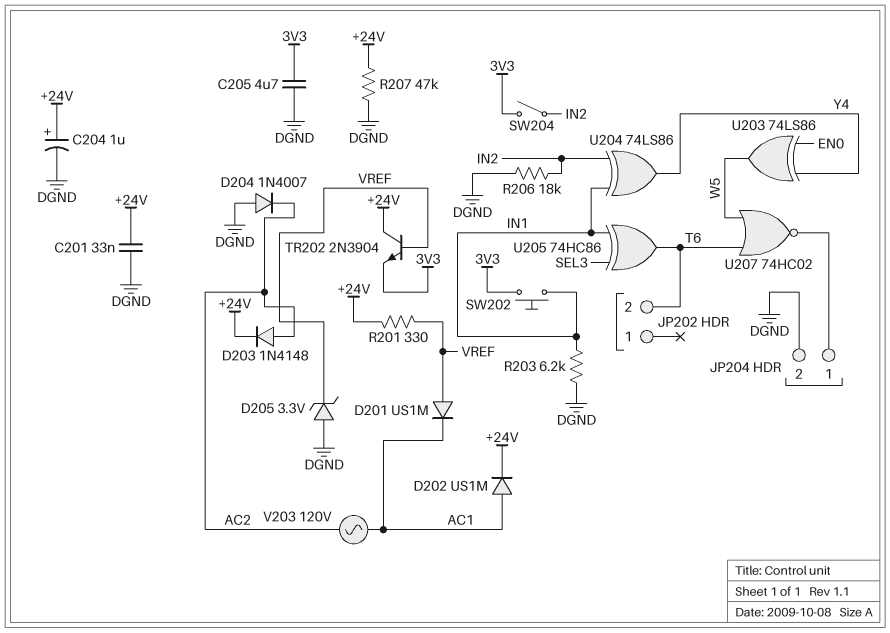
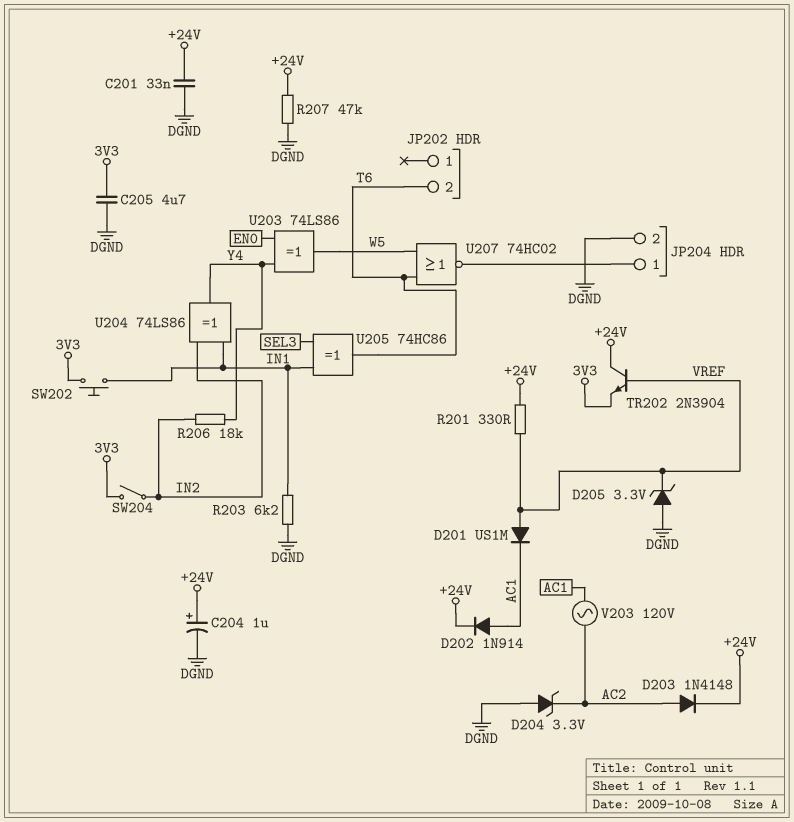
D202: diode US1M (A AC1, K +24V) -> diode 1N914 (A AC1, K +24V)
D204: diode 1N4007 (A DGND, K AC2) -> zener 3.3V (A DGND, K AC2)
R206: 18k (DGND, IN2) -> 18k (IN2, Y4)

